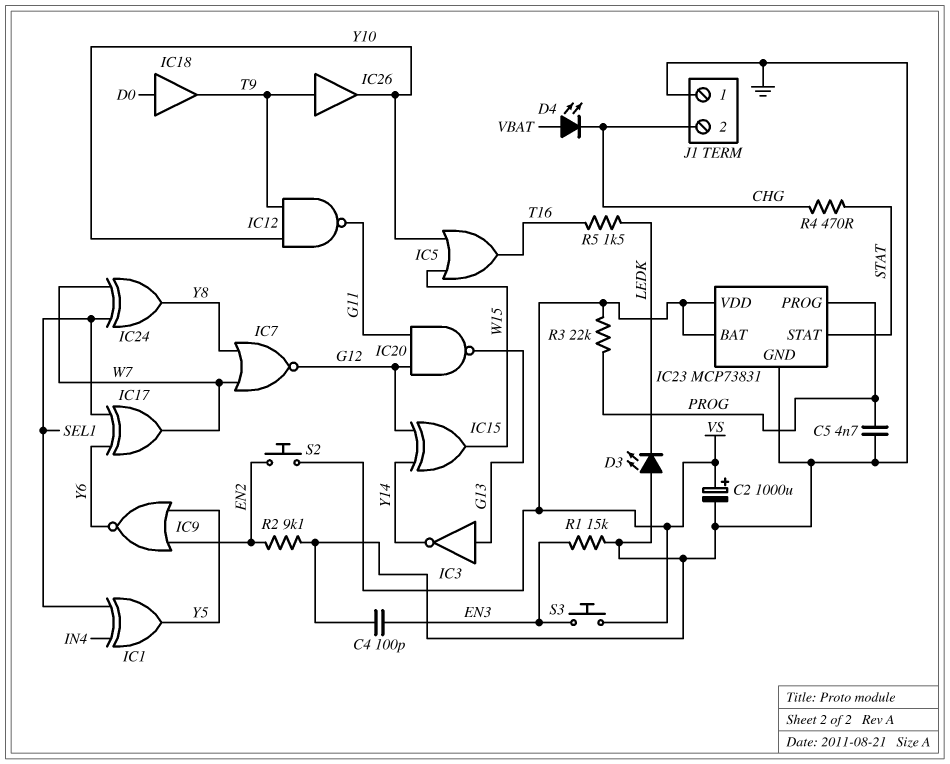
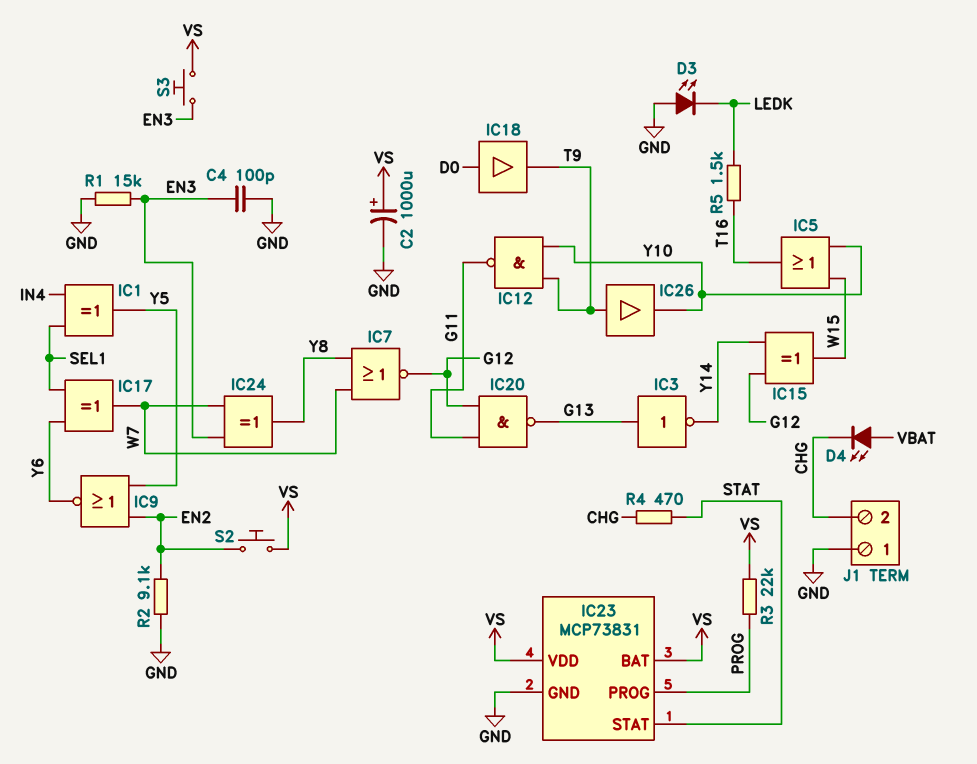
C5: 4.7nF (GND, PROG) -> none
IC24: XOR (in SEL1, in W7, out Y8) -> XOR (in EN3, in W7, out Y8)

